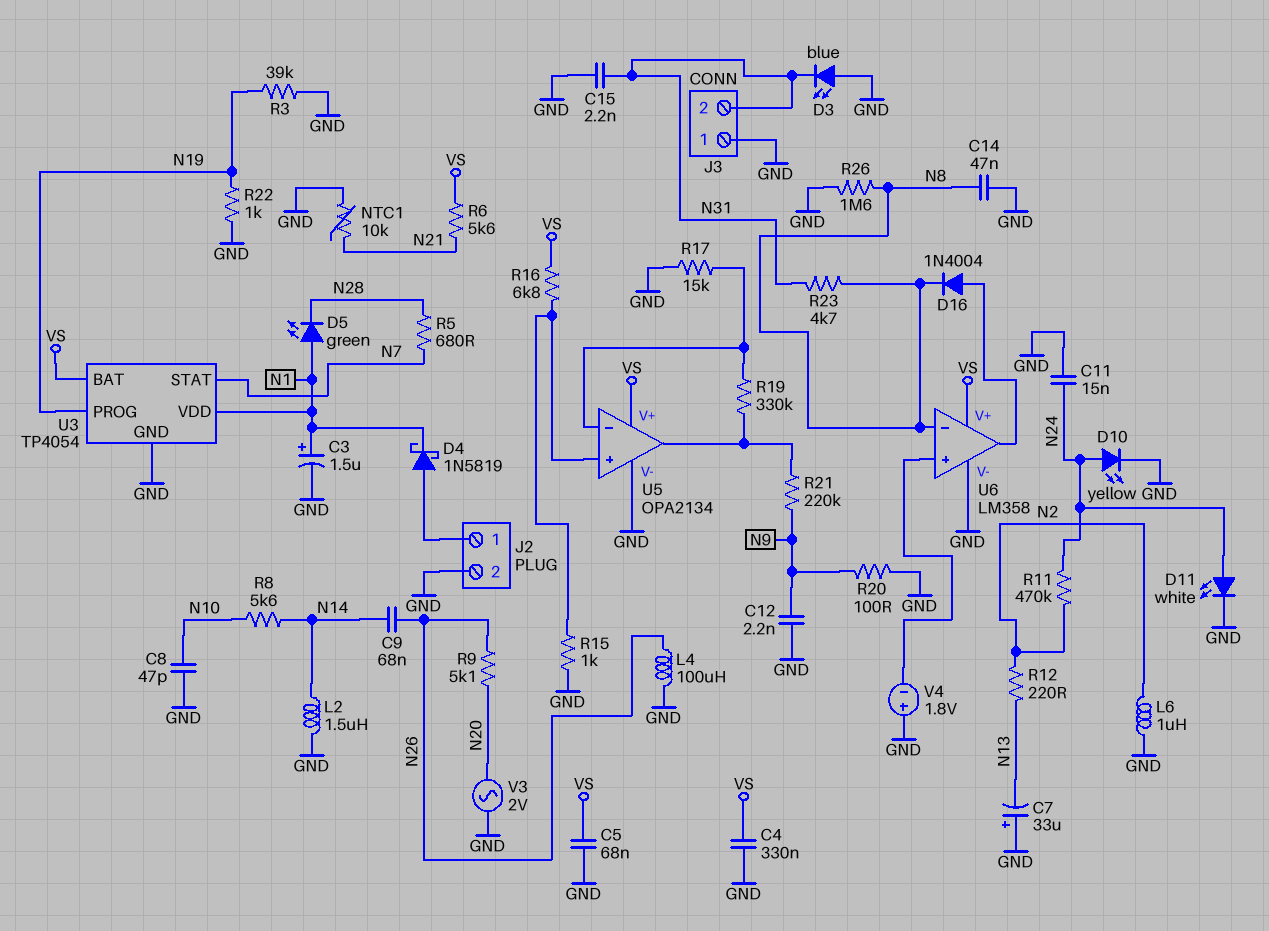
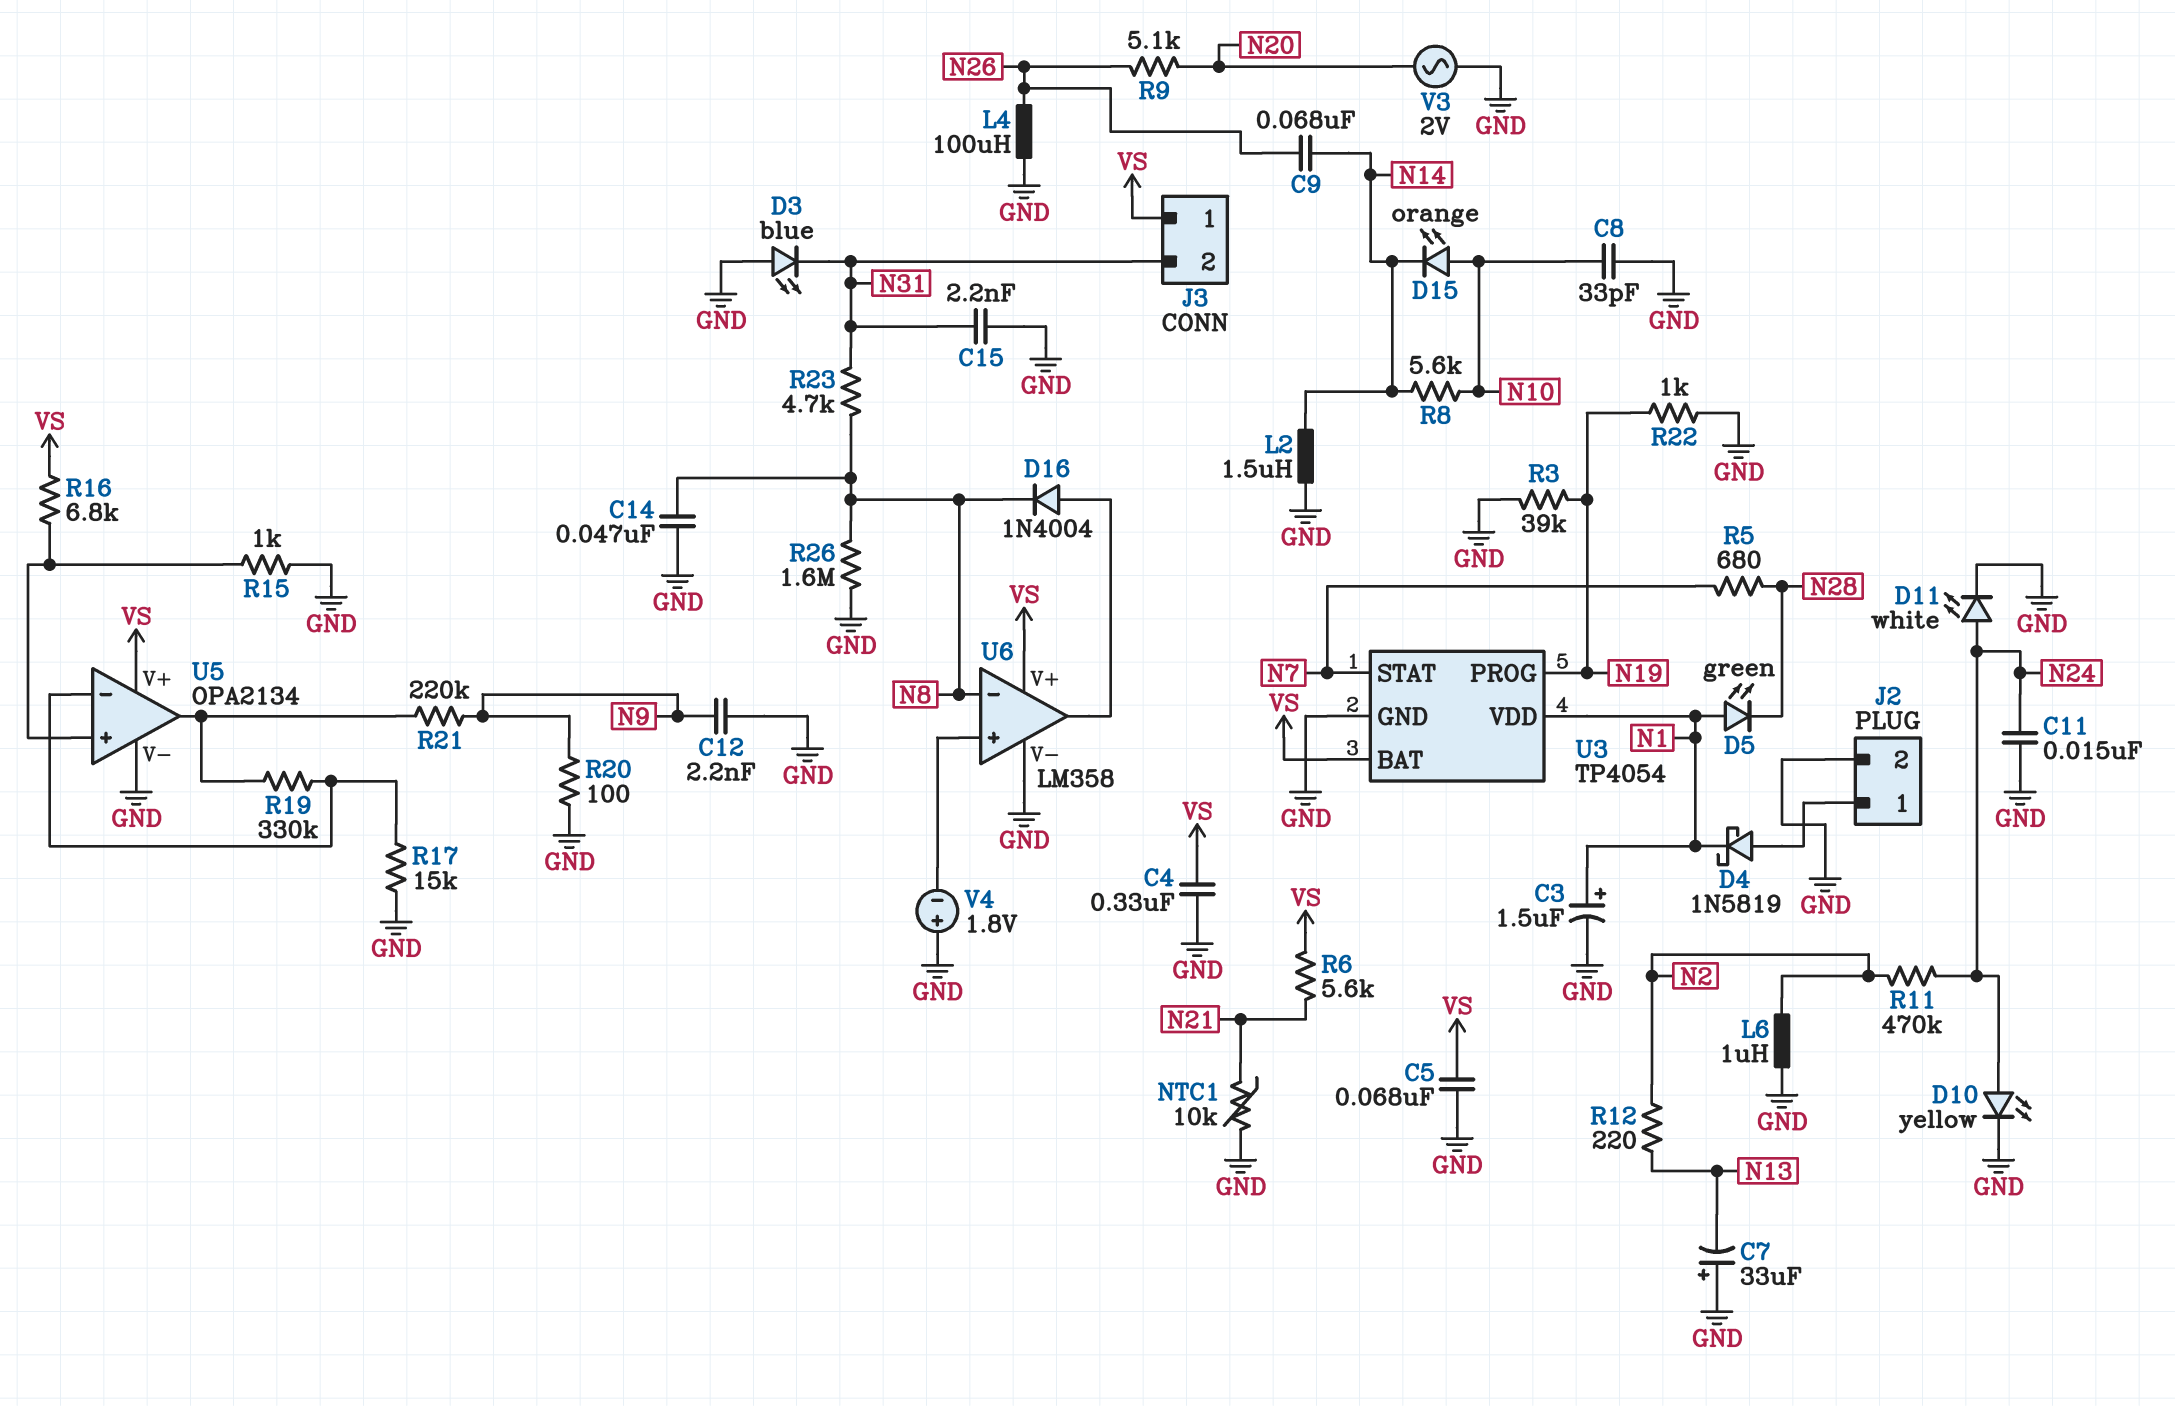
C8: 47pF (GND, N10) -> 33pF (GND, N10)
D15: none -> LED orange (A N10, K N14)
J3 pin 1: GND -> VS

